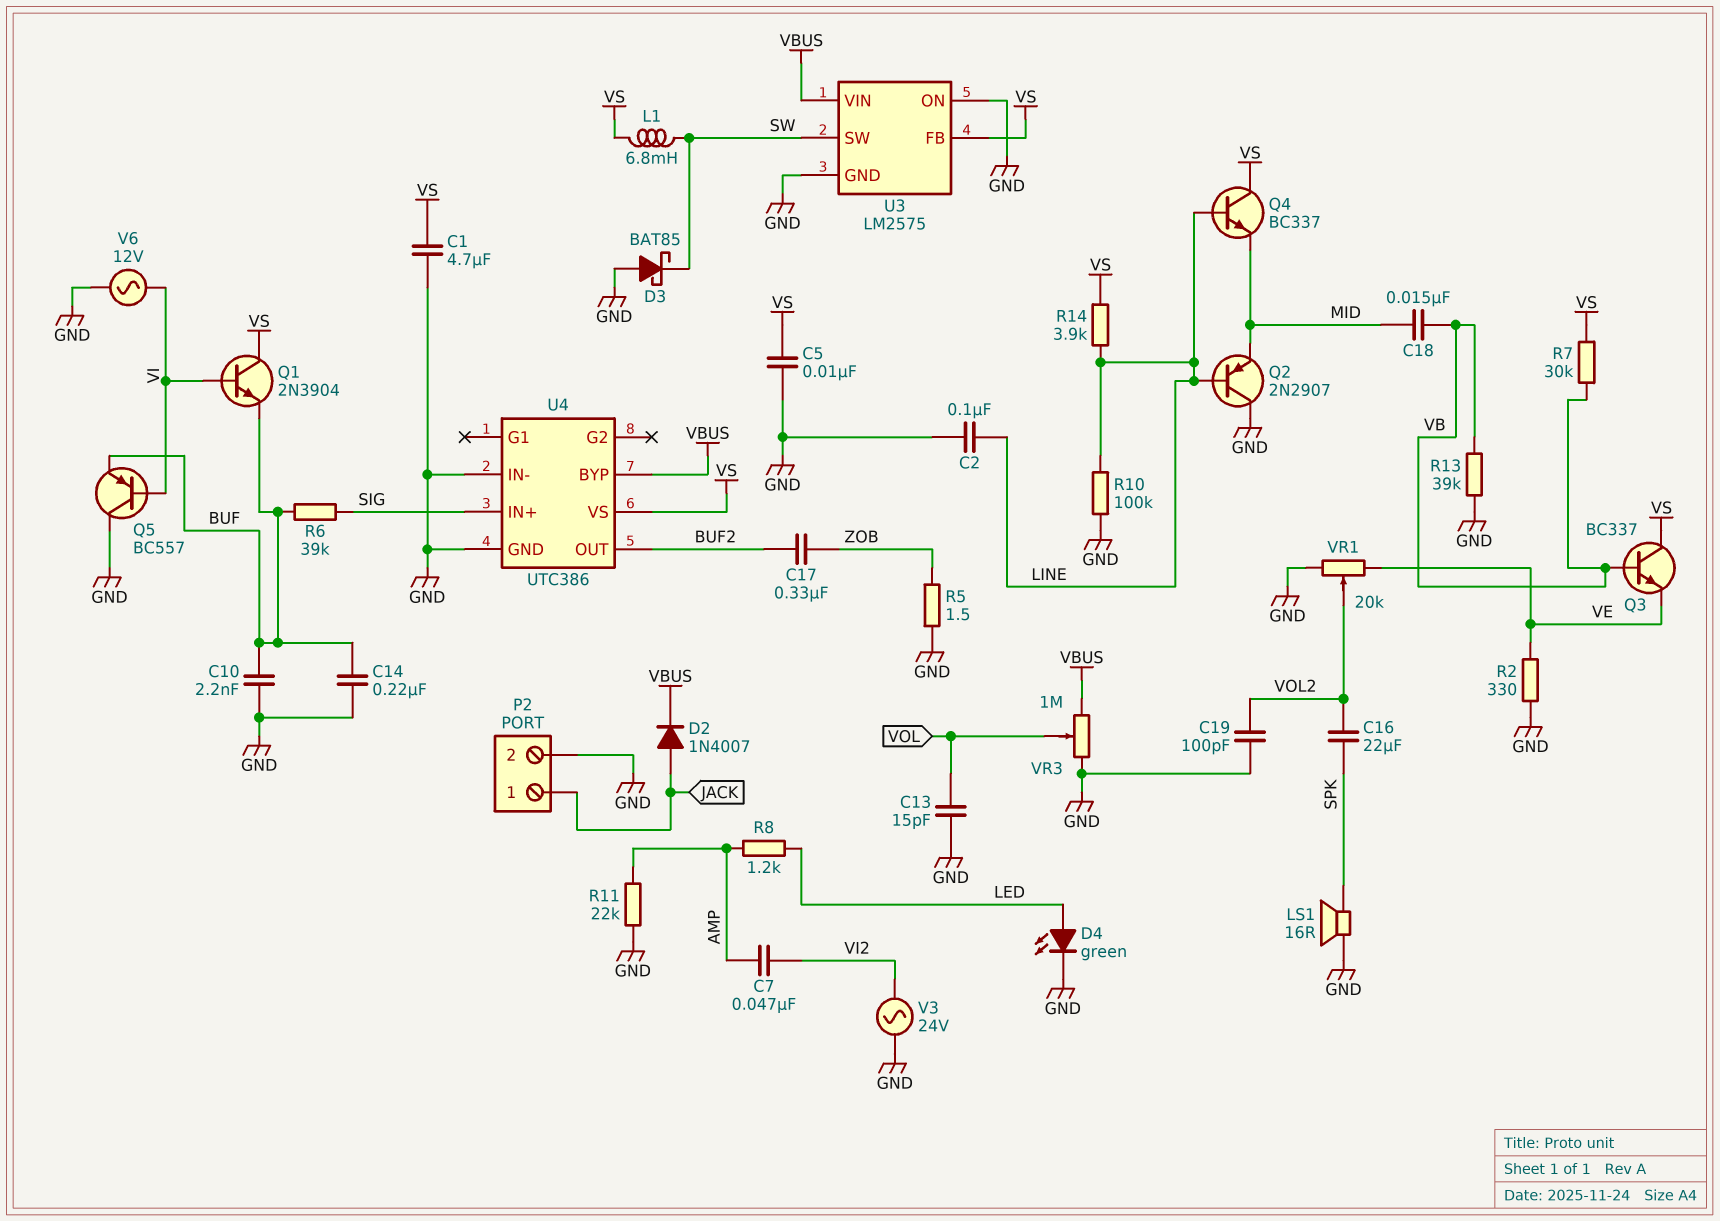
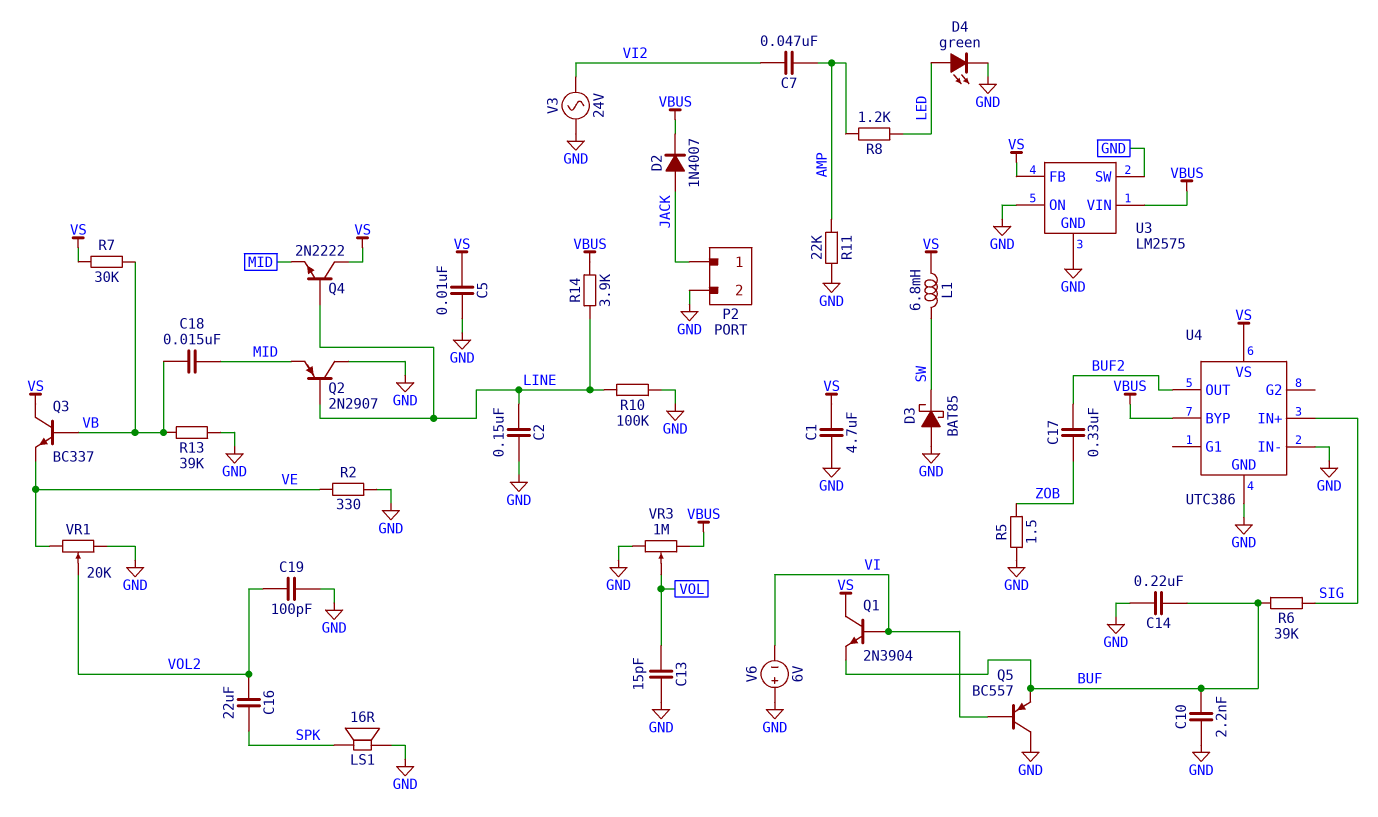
C2: 100nF (GND, LINE) -> 150nF (GND, LINE)
Q4: NPN BC337 (B LINE, C VS, E MID) -> NPN 2N2222 (B LINE, C VS, E MID)
R14: 3.9k (LINE, VS) -> 3.9k (LINE, VBUS)
U3 pin SW: SW -> GND
V6: AC 12V (GND, VI) -> 6V (plus GND, minus VI)

